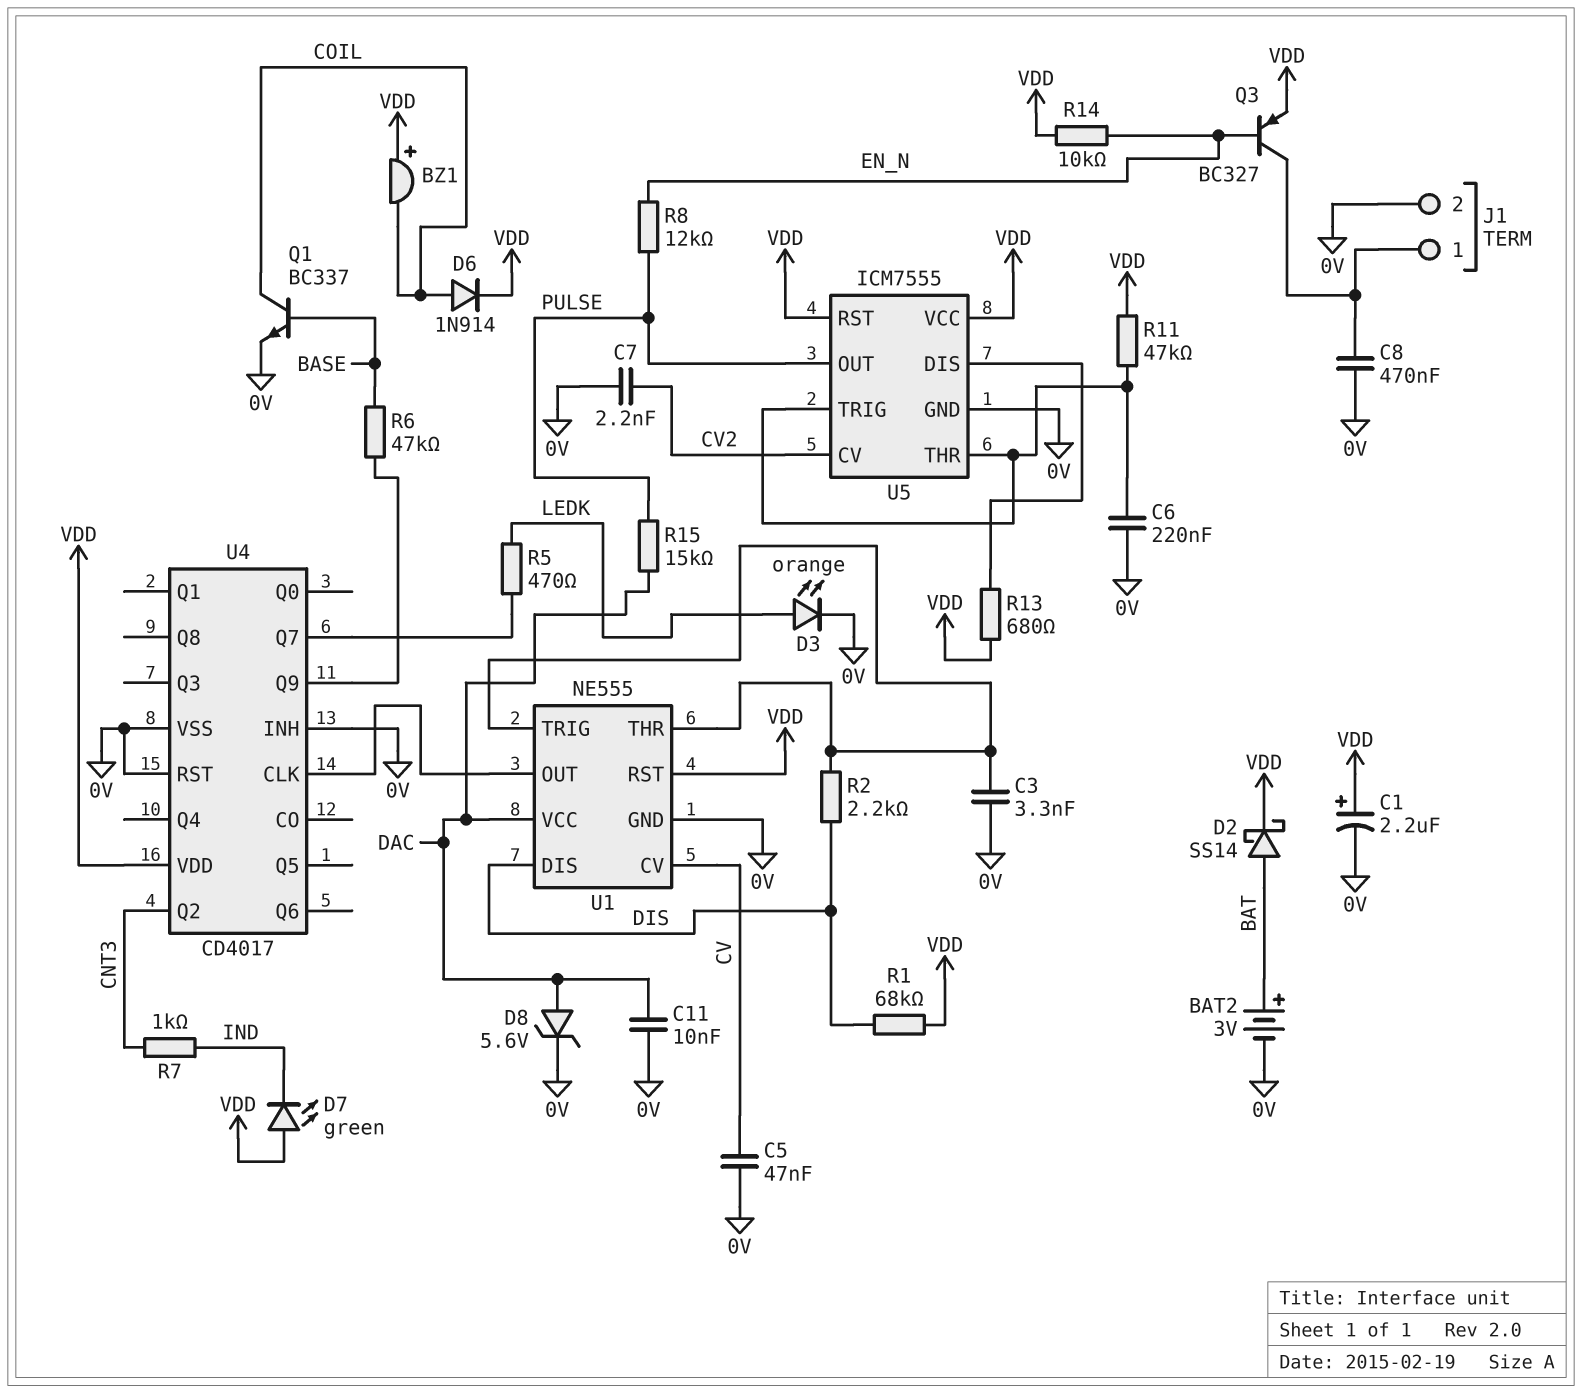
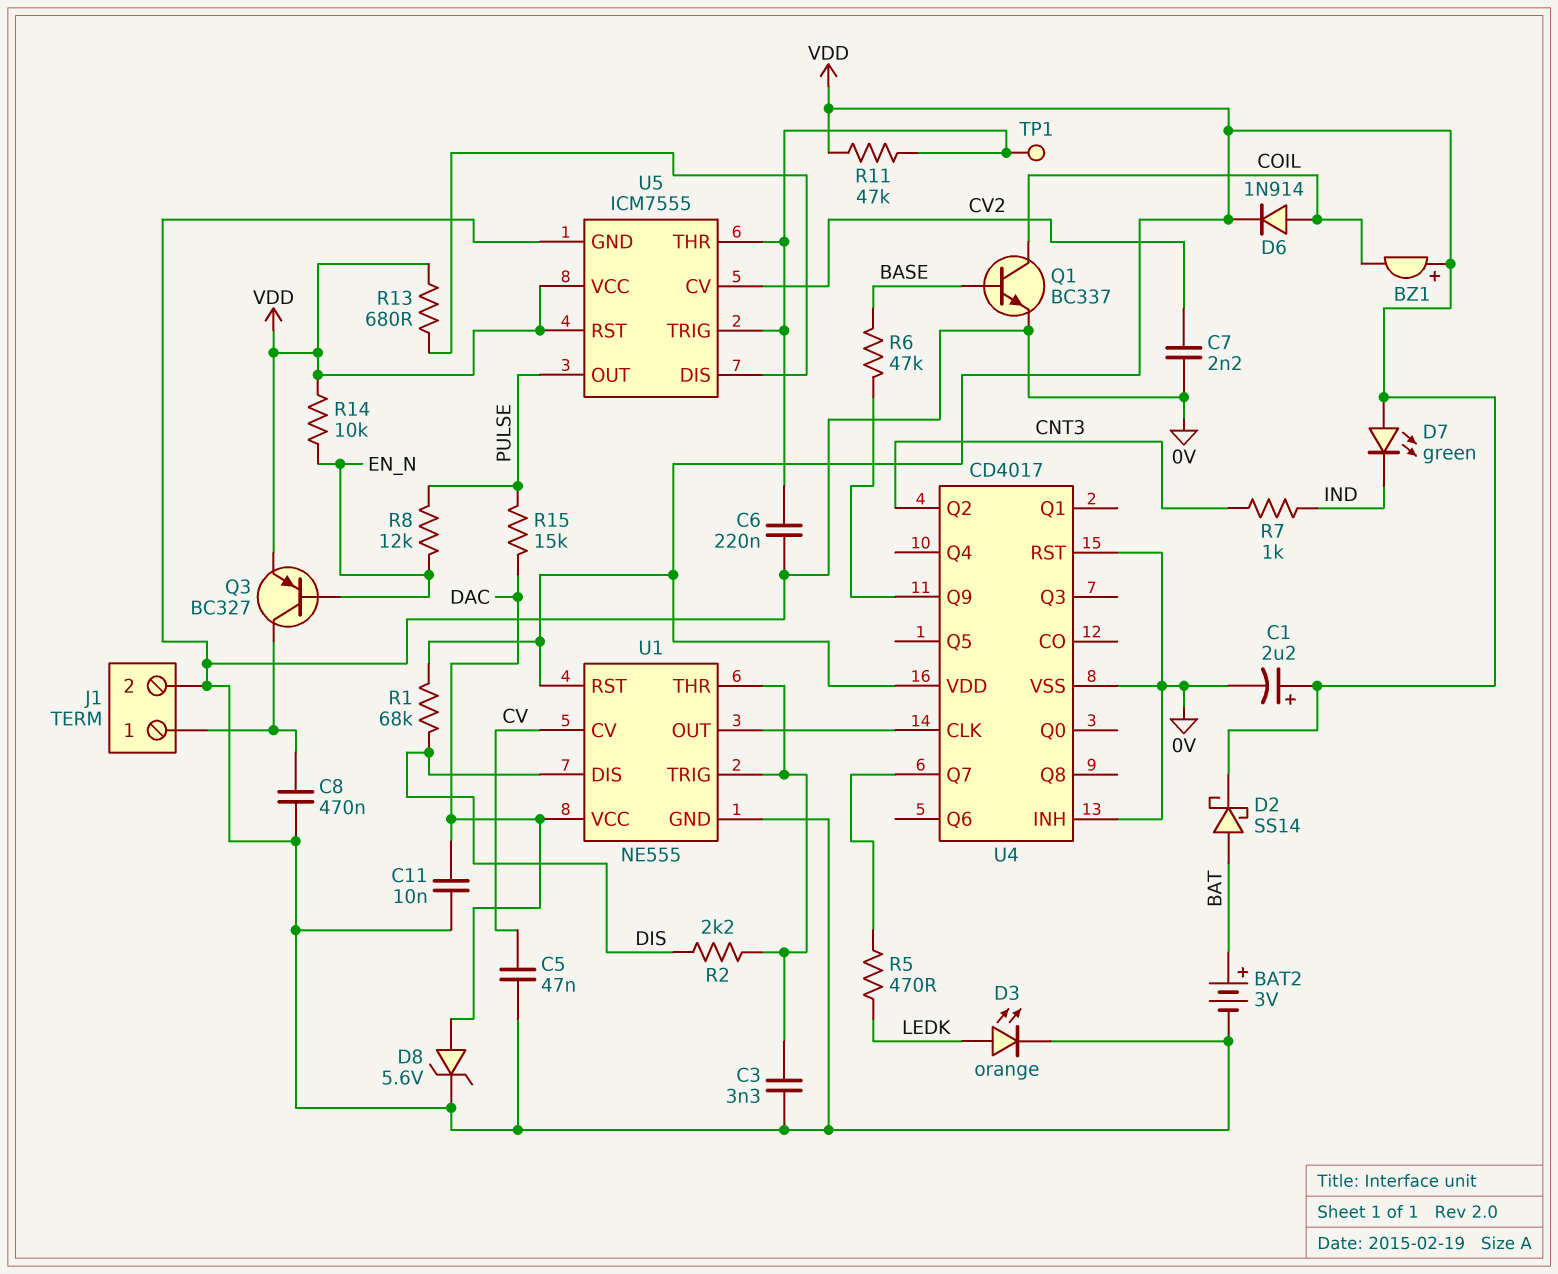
TP1: none -> test point (U5/THR)

